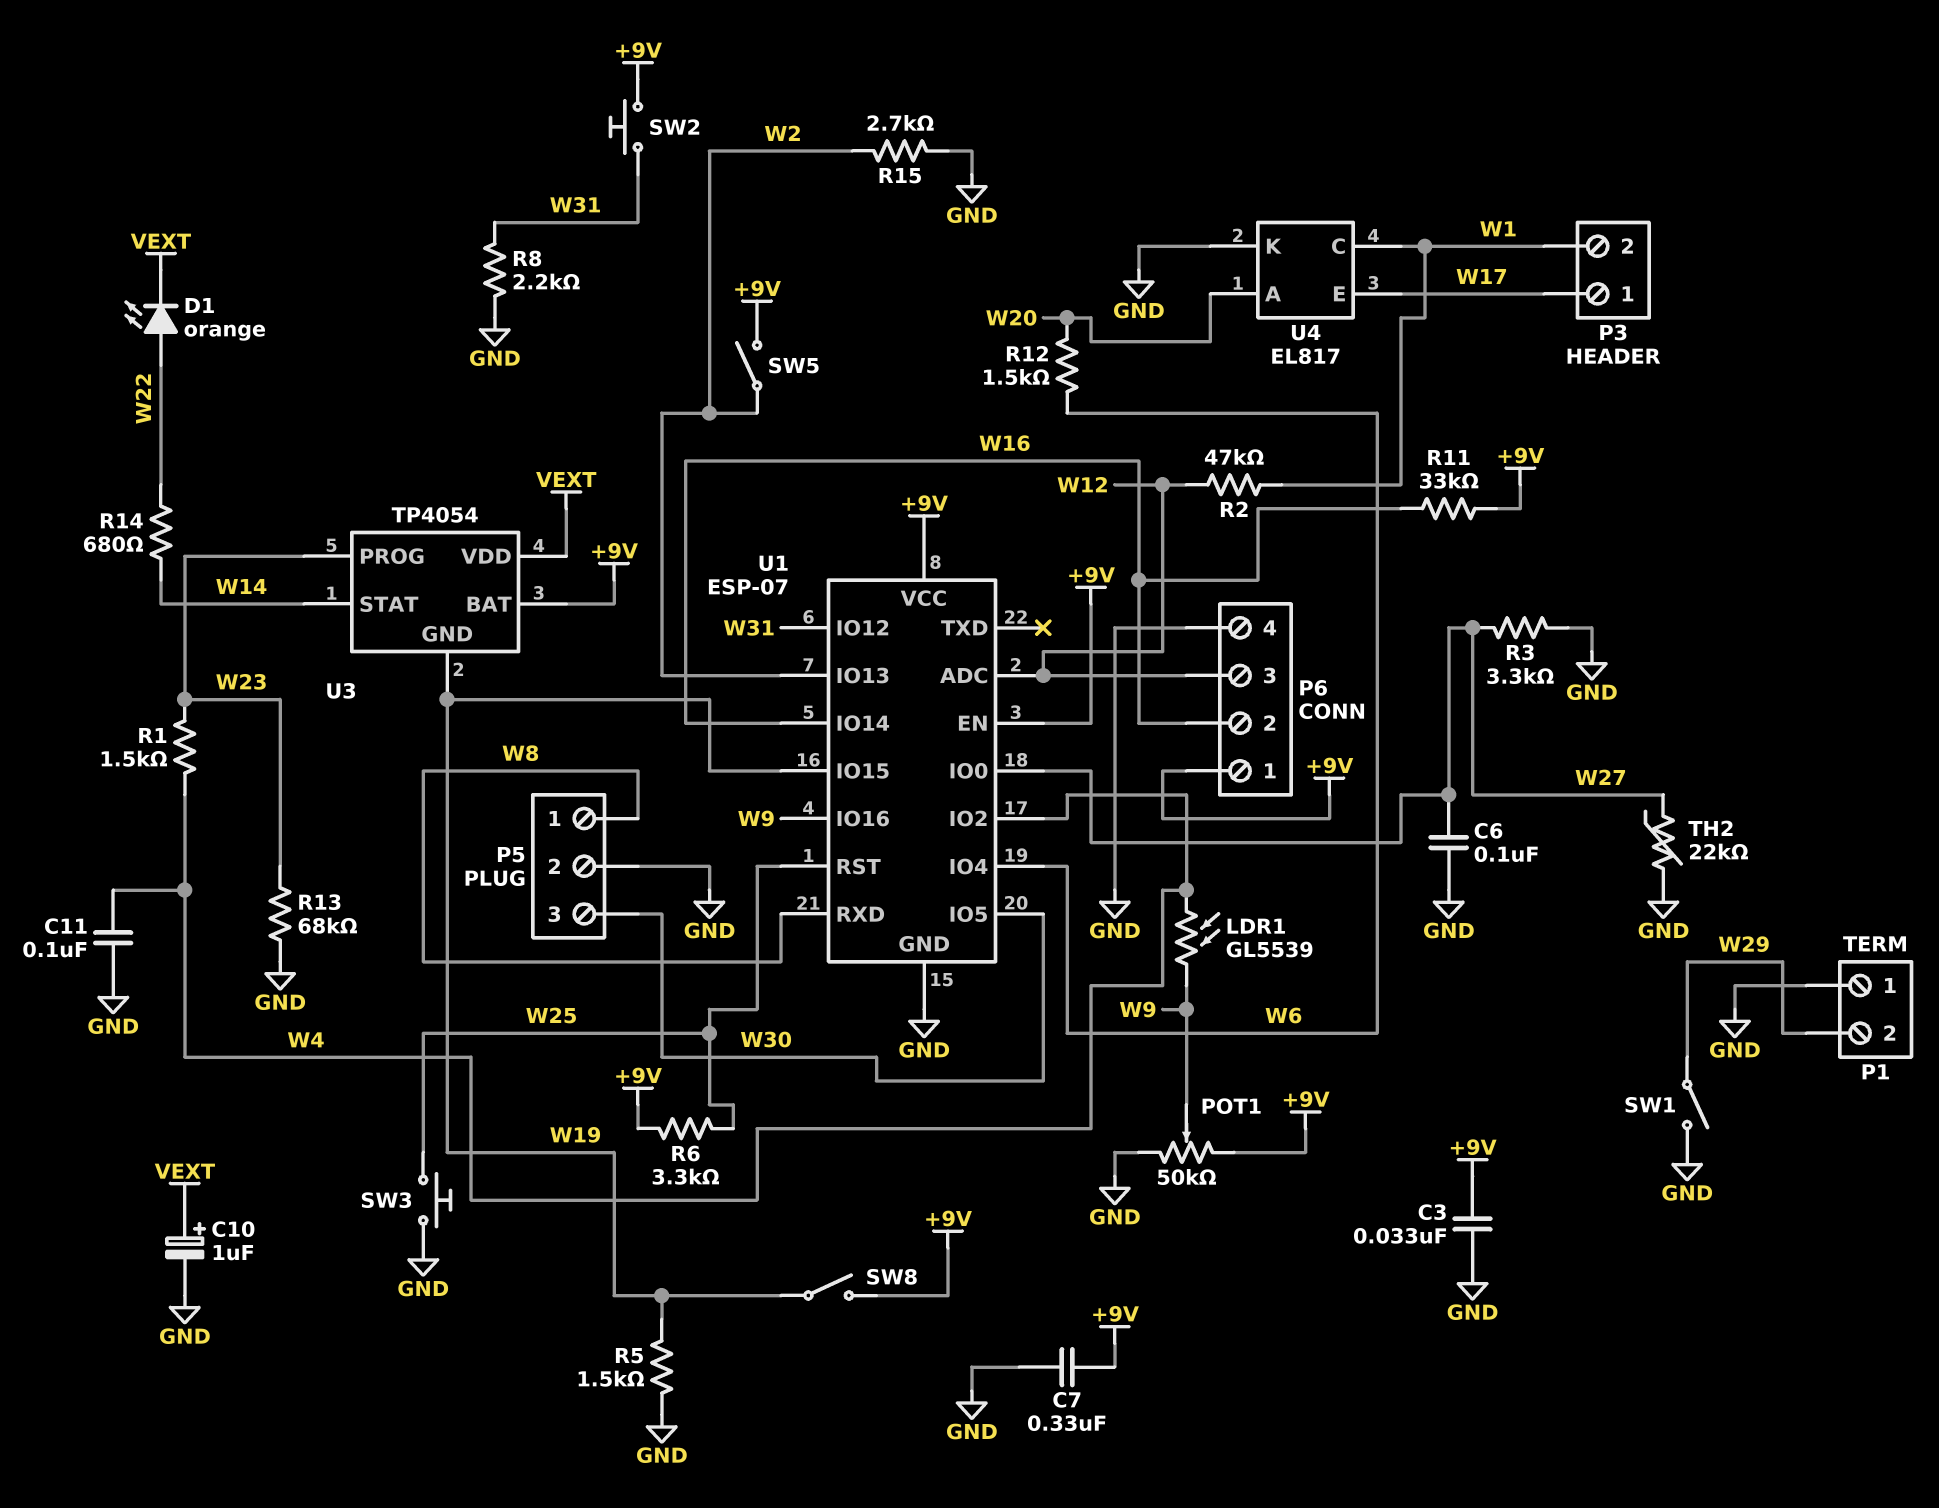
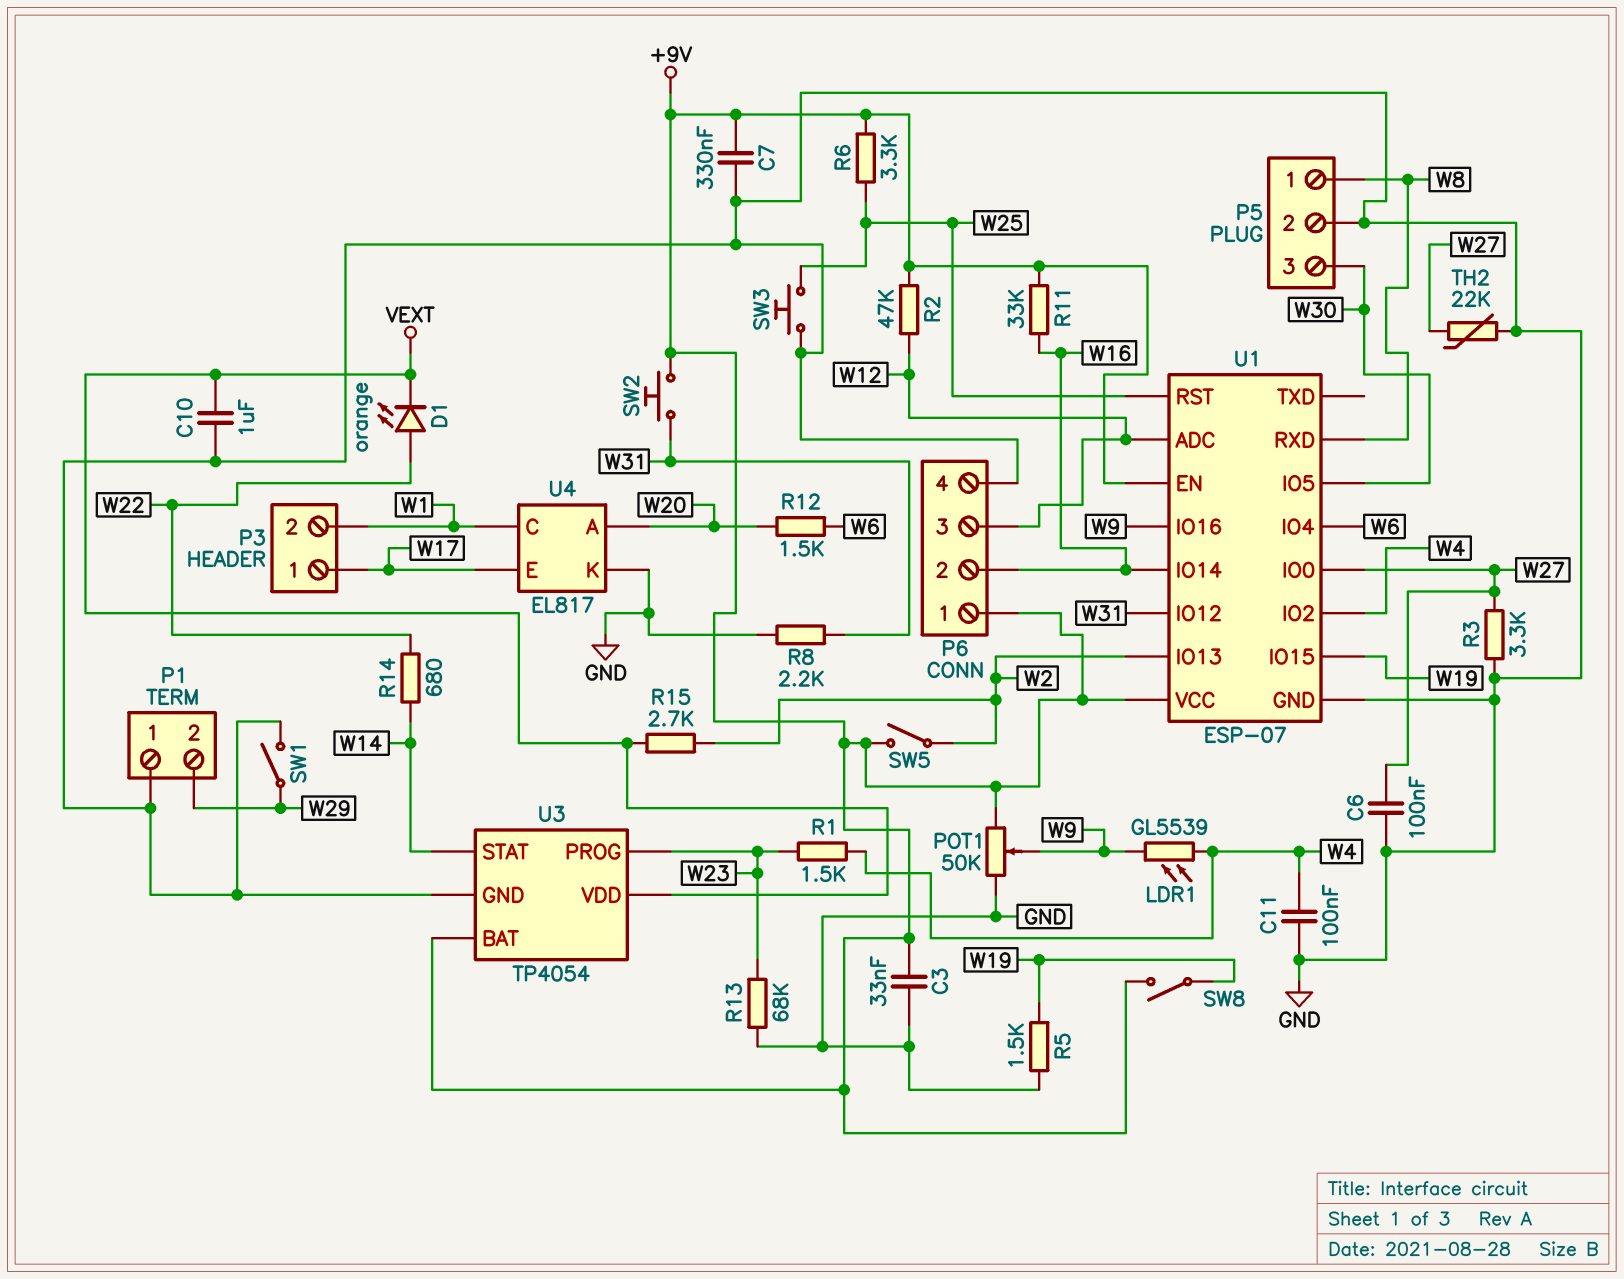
C10: 1uF (plus VEXT, minus GND) -> 1uF (GND, VEXT)
R2: 47k (W1, W12) -> 47k (+9V, W12)
R15: 2.7k (GND, W2) -> 2.7k (VEXT, W2)
U3 pin GND: W19 -> GND

